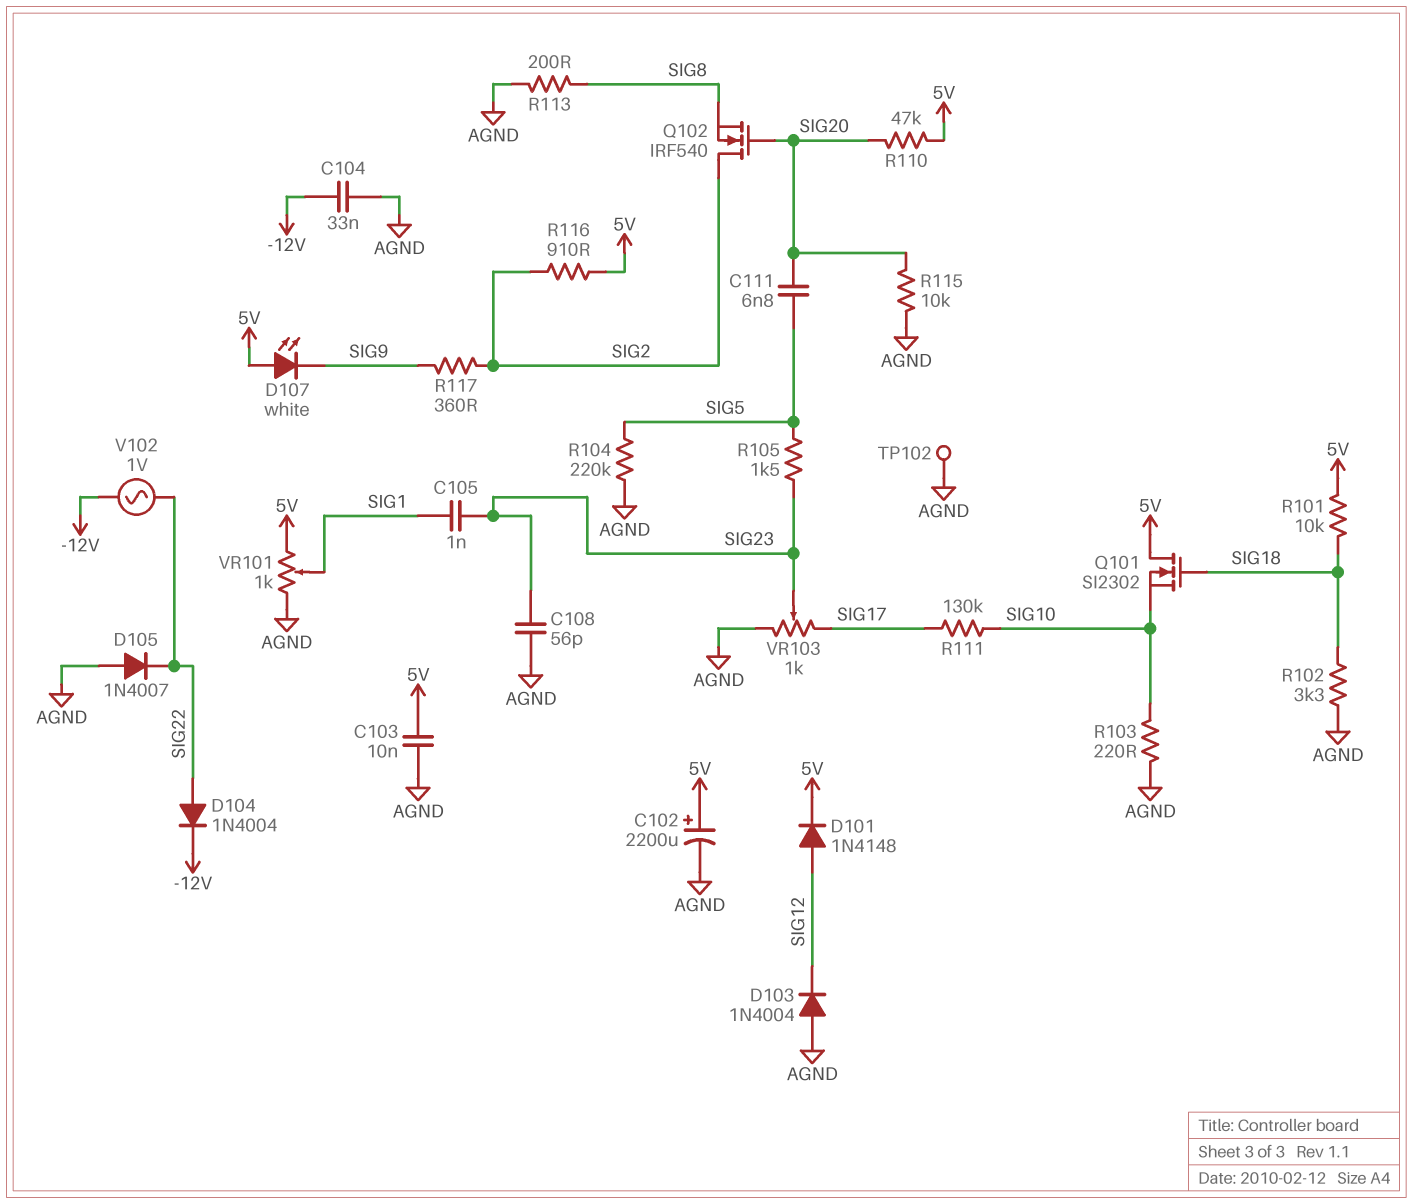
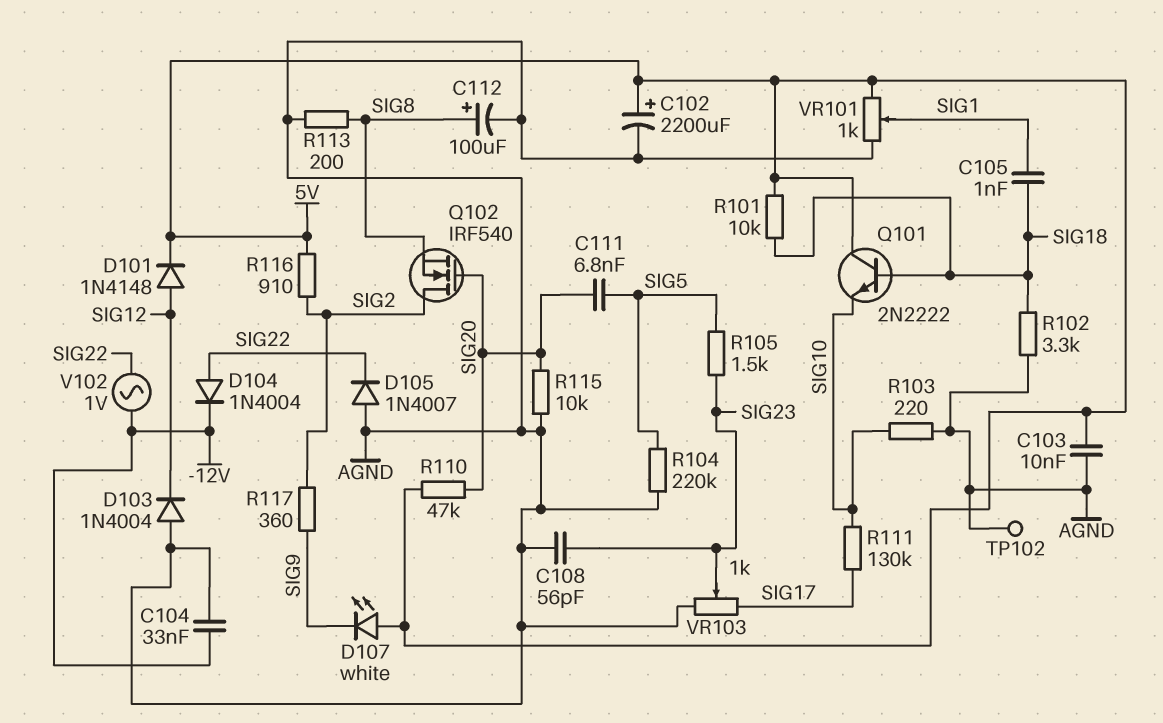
C105: 1nF (SIG1, SIG23) -> 1nF (SIG1, SIG18)
C112: none -> 100uF (plus SIG8, minus AGND)
Q101: NMOS SI2302 (G SIG18, D 5V, S SIG10) -> NPN 2N2222 (B SIG18, C 5V, E SIG10)

